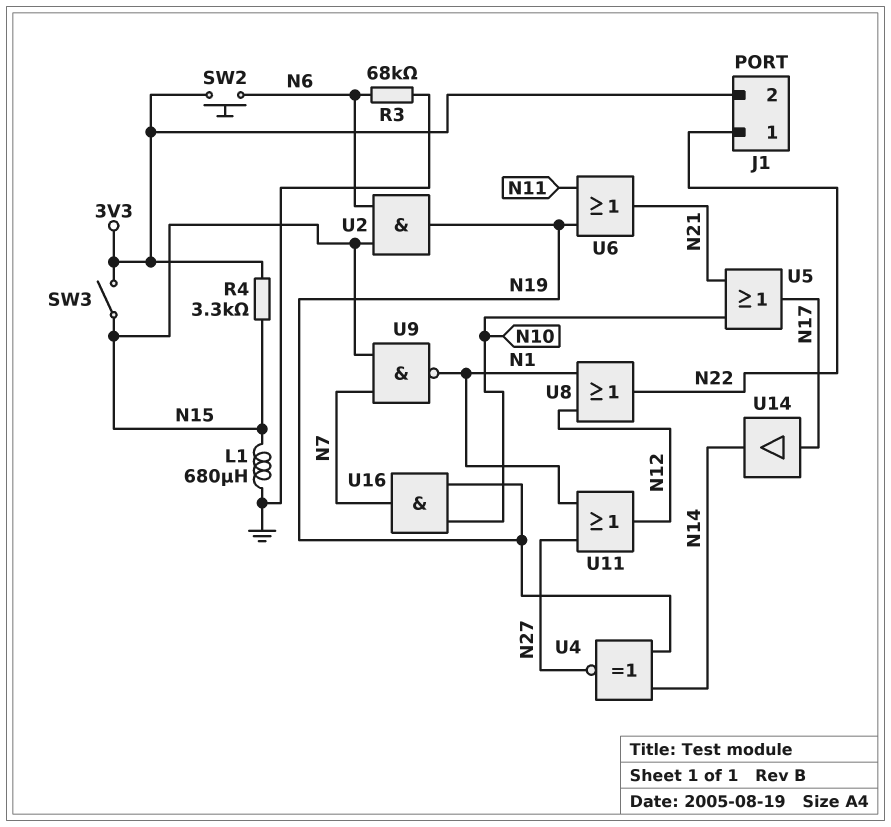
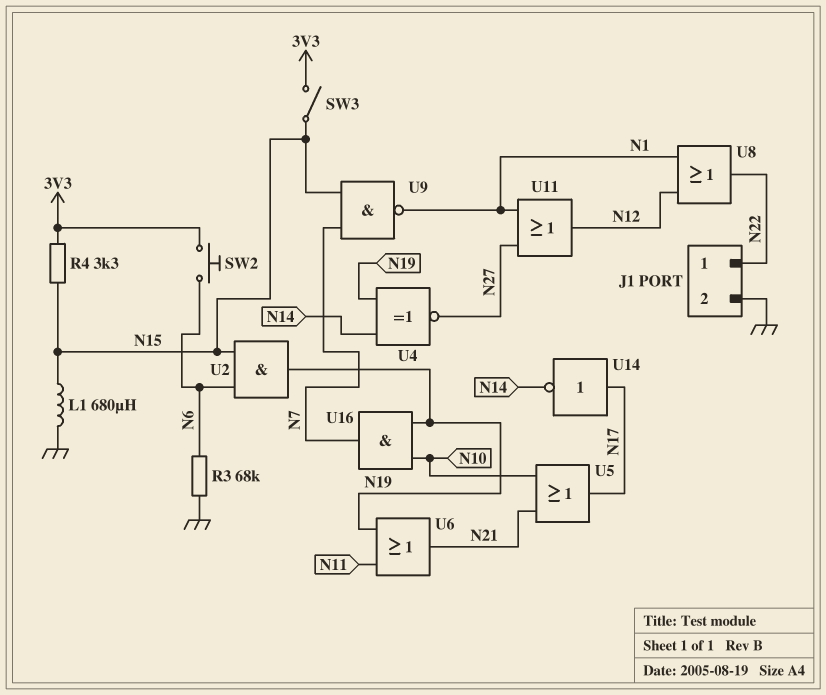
J1 pin 2: 3V3 -> GND
U14: buffer (in N17, out N14) -> NOT (in N17, out N14)

